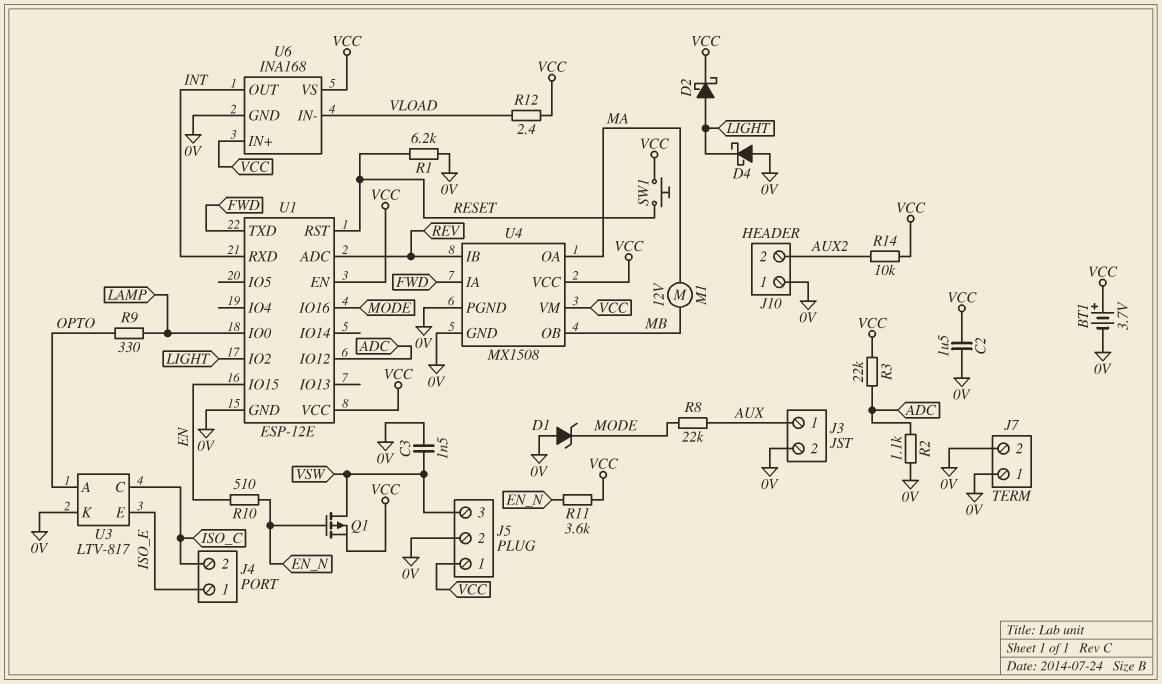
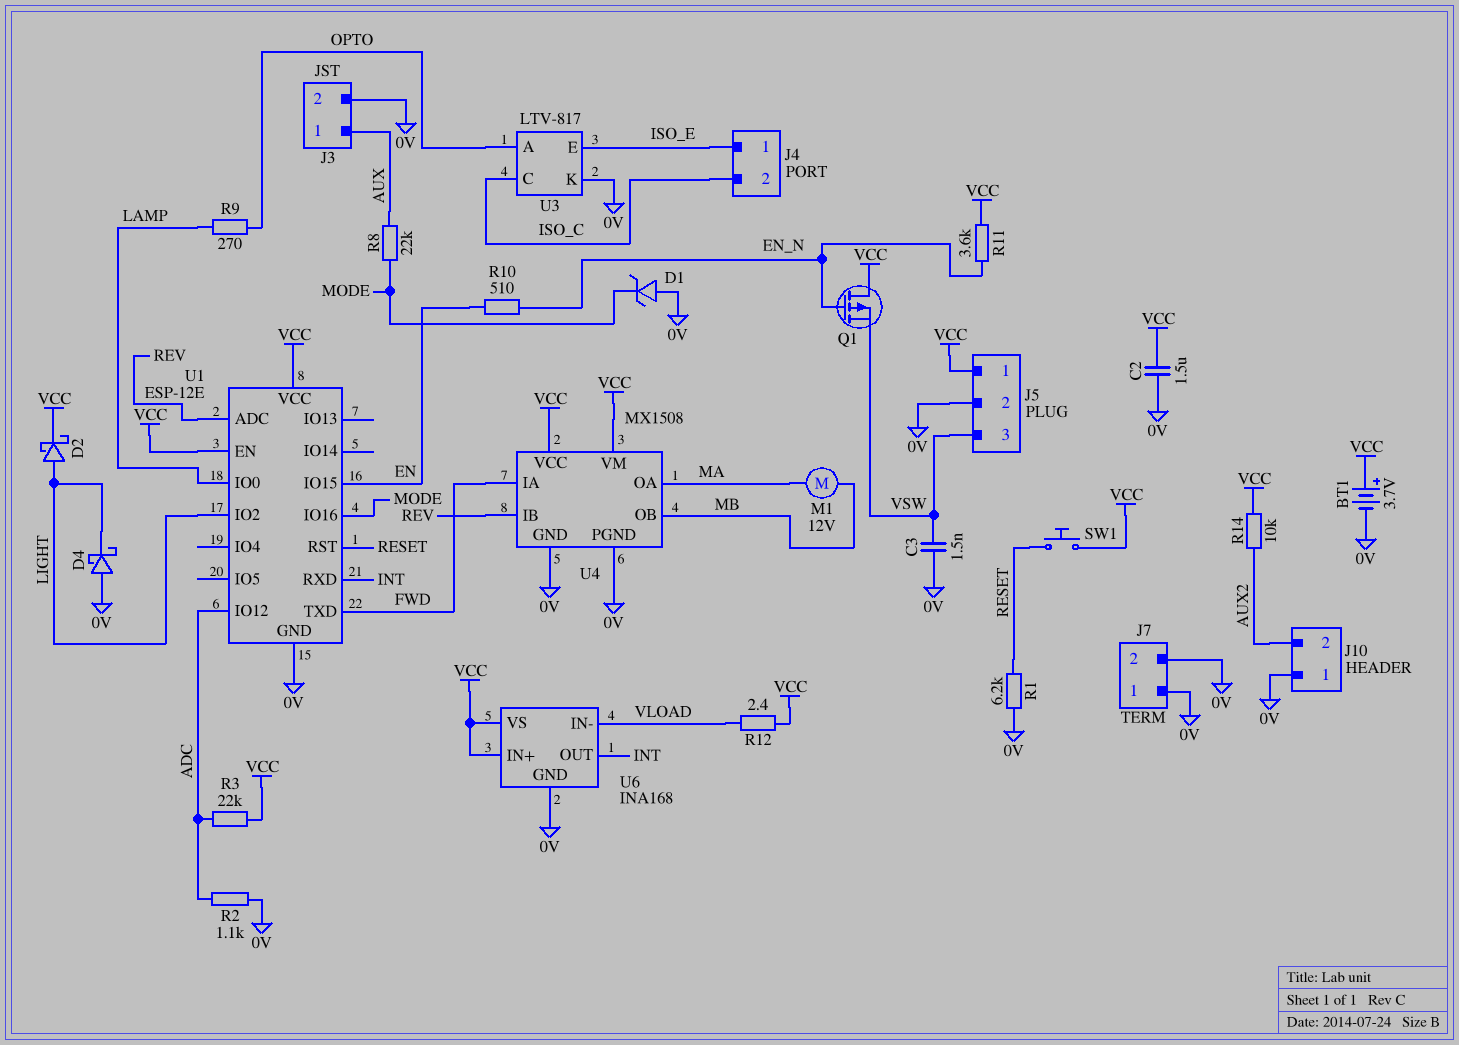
Q1: PMOS (G EN_N, D VSW, S VCC) -> PMOS (G EN_N, D VCC, S VSW)
R9: 330 (LAMP, OPTO) -> 270 (LAMP, OPTO)

